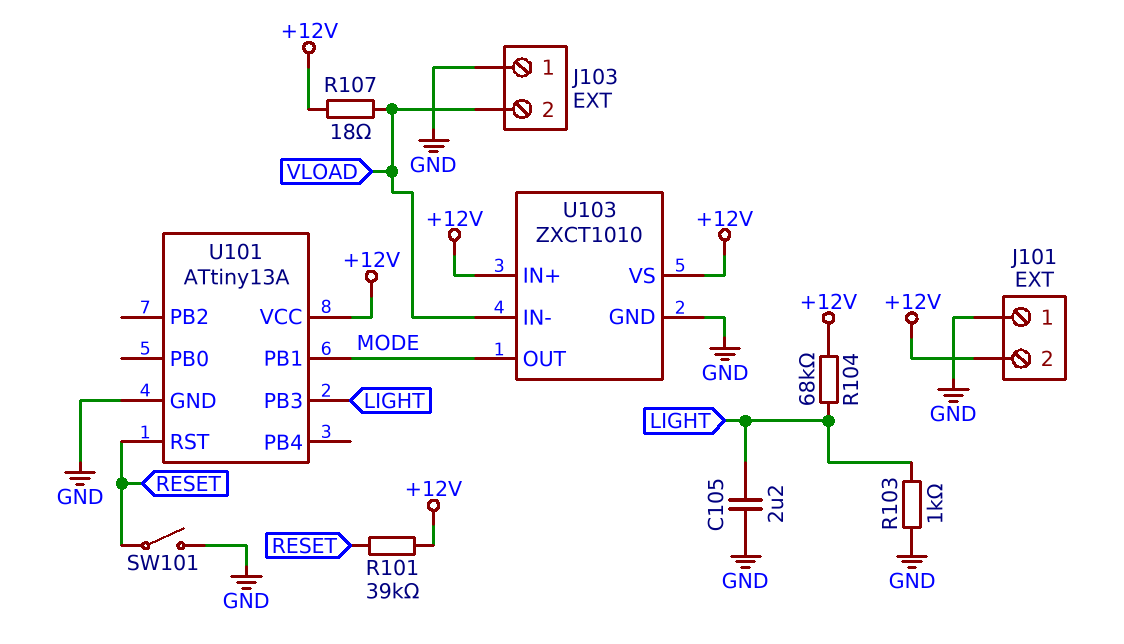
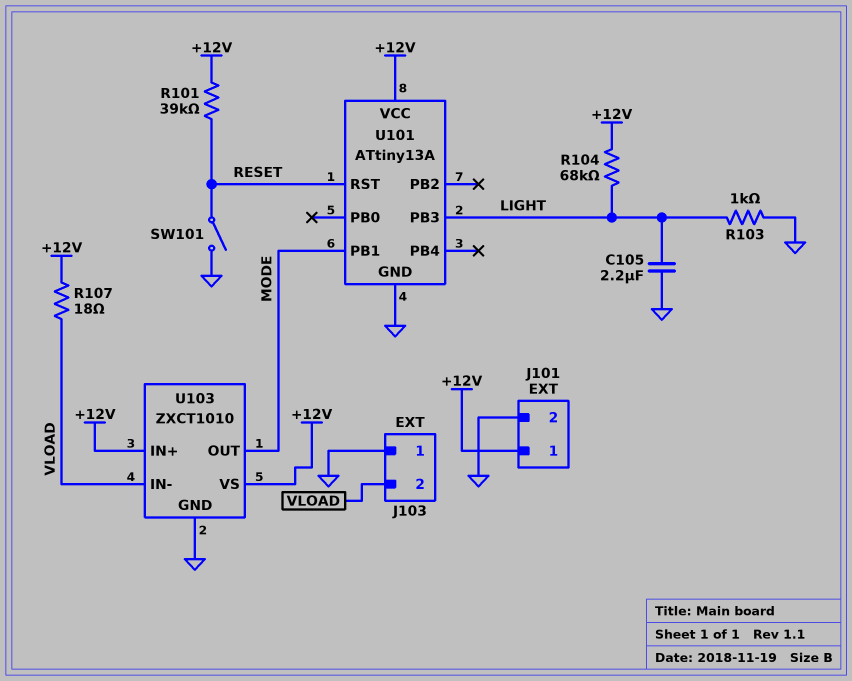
J101 pin 1: GND -> +12V
J101 pin 2: +12V -> GND

